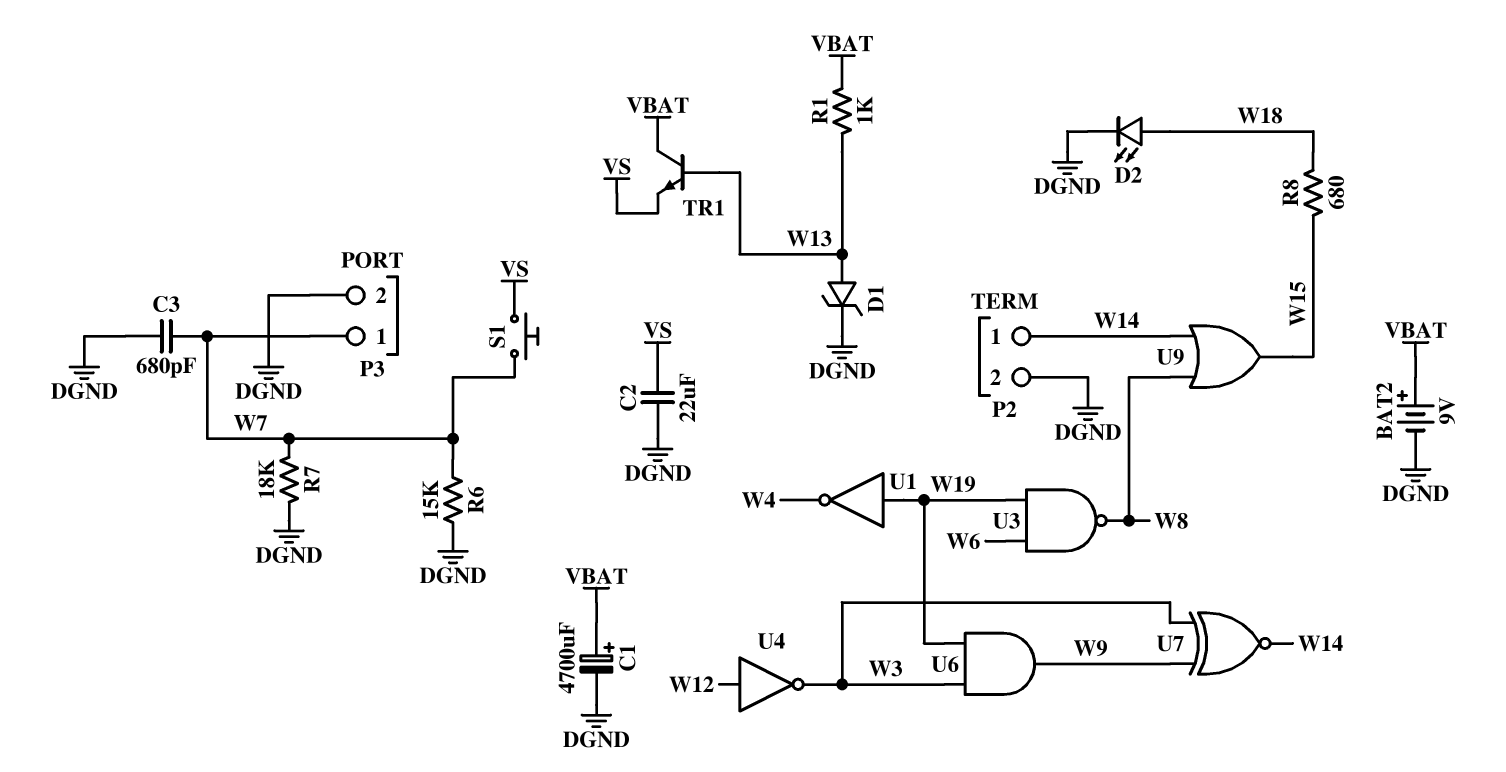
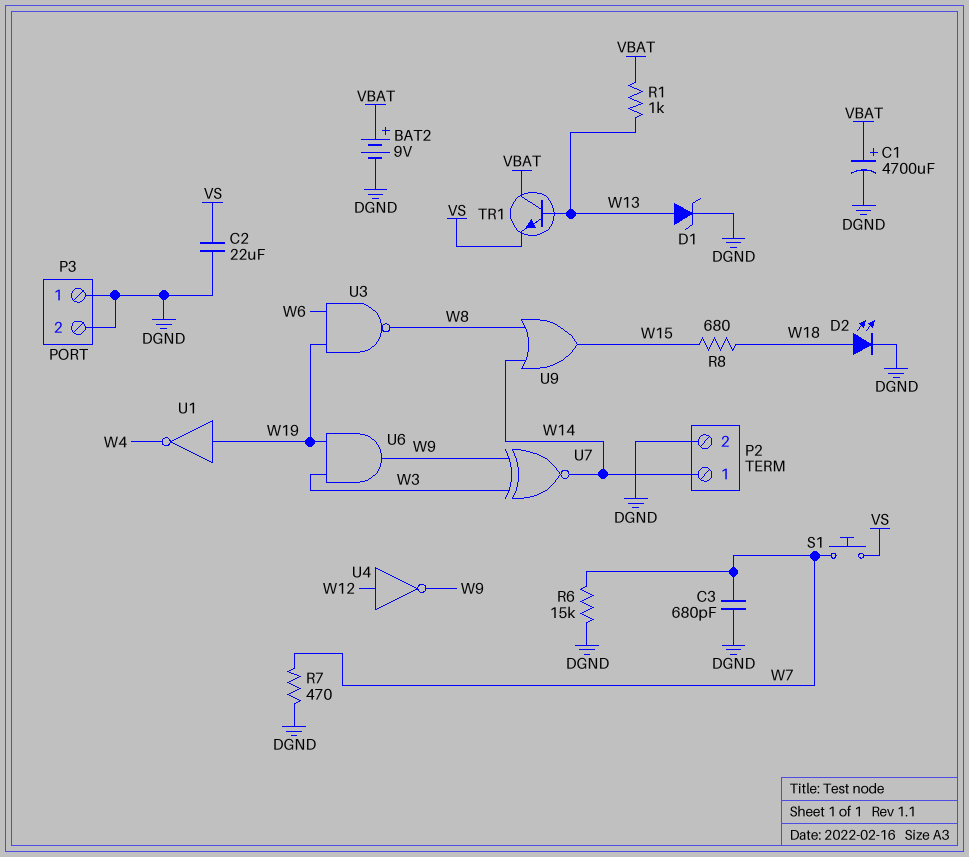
P3 pin 1: W7 -> DGND
R7: 18k (DGND, W7) -> 470 (DGND, W7)
U4: NOT (in W12, out W3) -> NOT (in W12, out W9)

